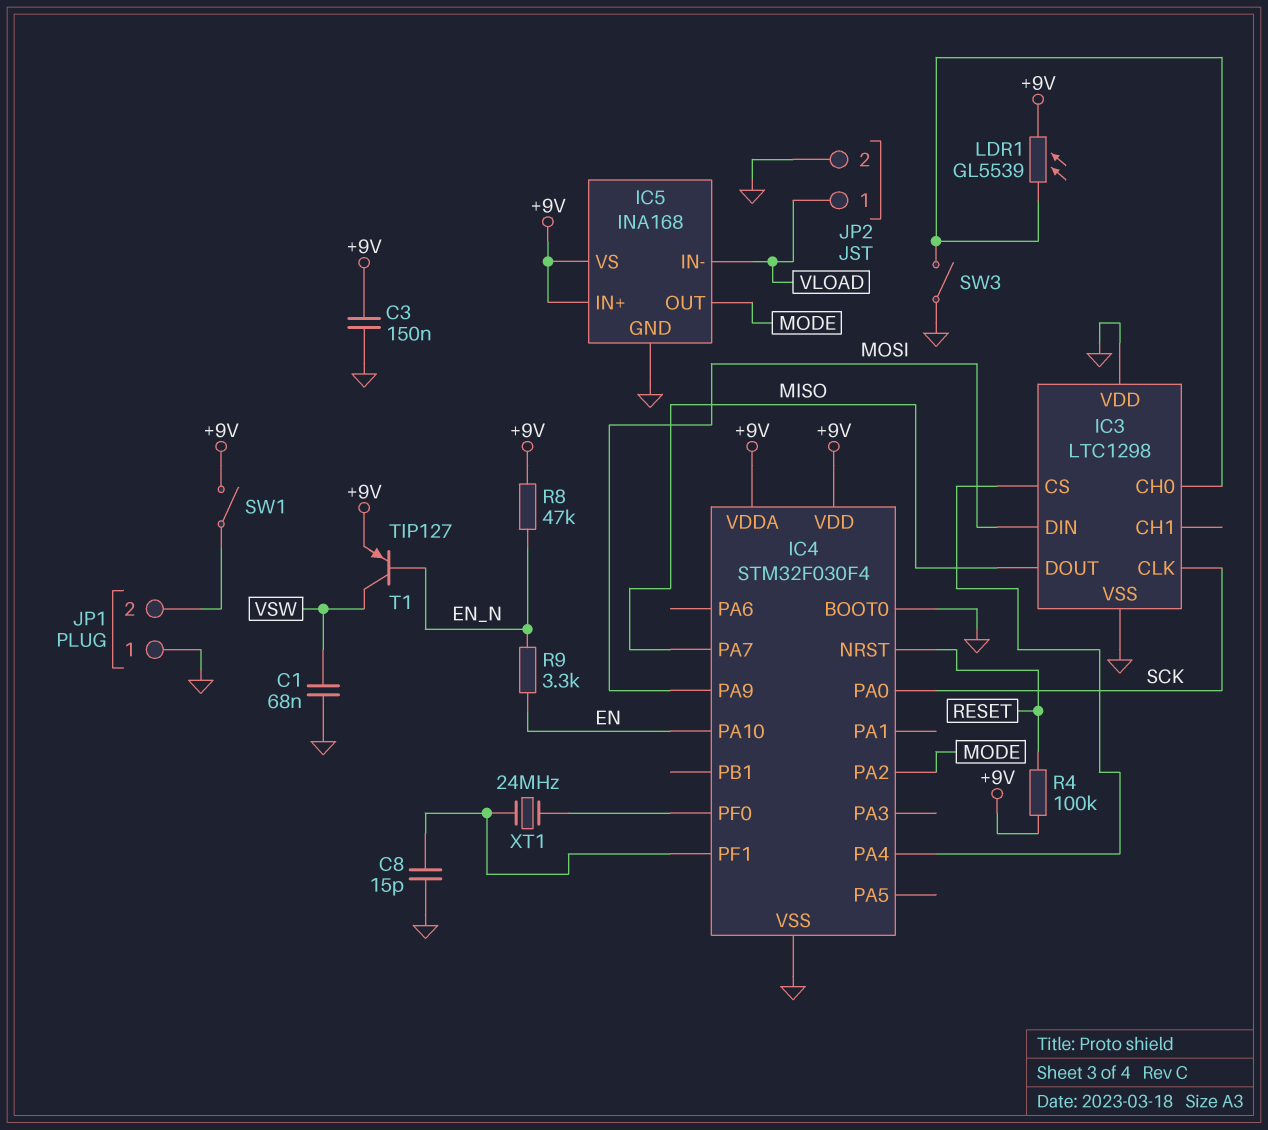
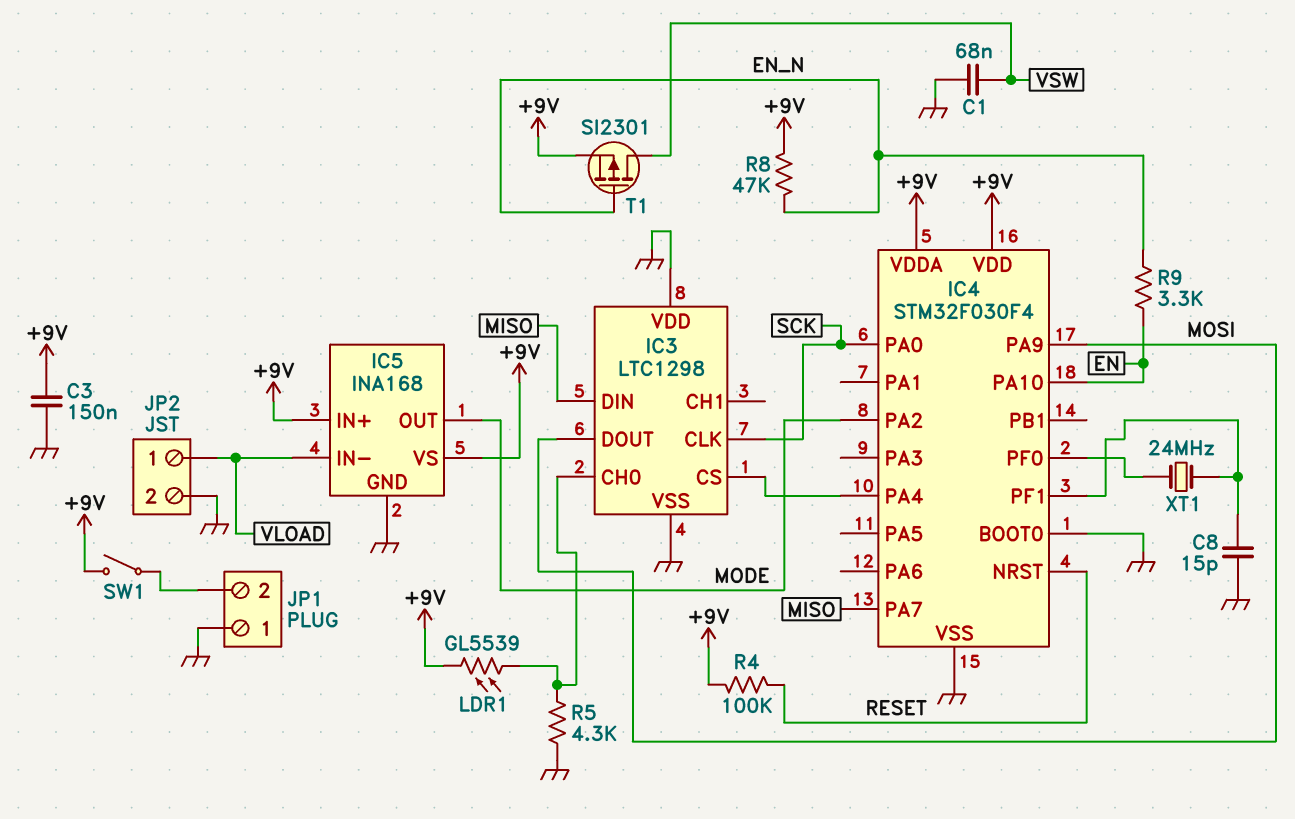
IC3 pin DIN: MOSI -> MISO
IC3 pin DOUT: MISO -> MOSI
R5: none -> 4.3k (GND, IC3/CH0)
SW3: switch (GND, IC3/CH0) -> none
T1: PNP TIP127 (B EN_N, C VSW, E +9V) -> PMOS SI2301 (G EN_N, D VSW, S +9V)

